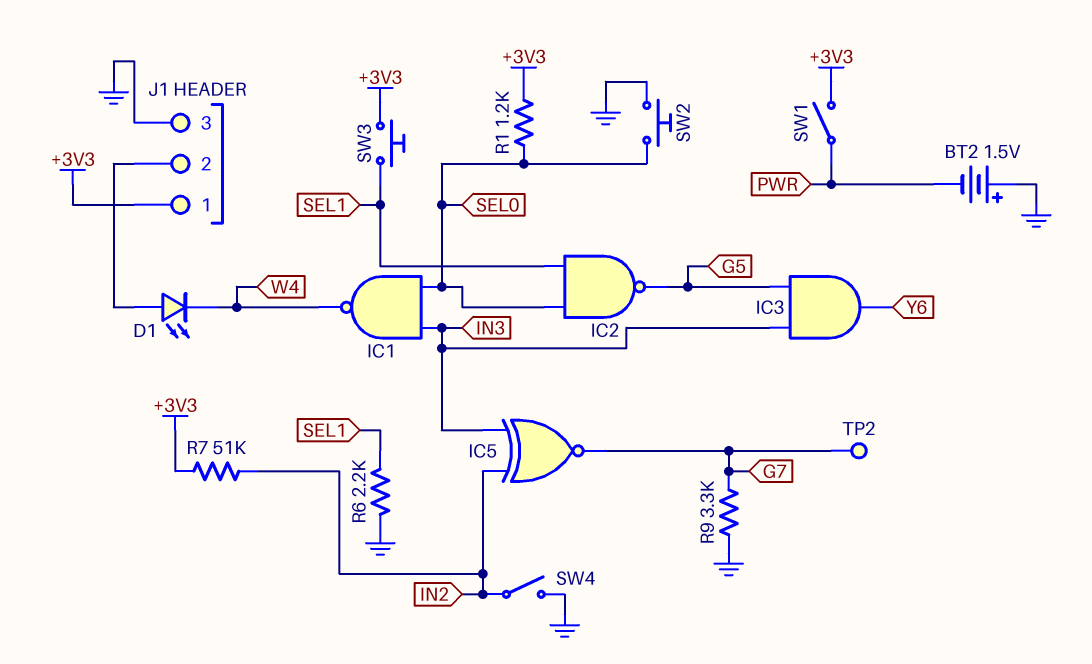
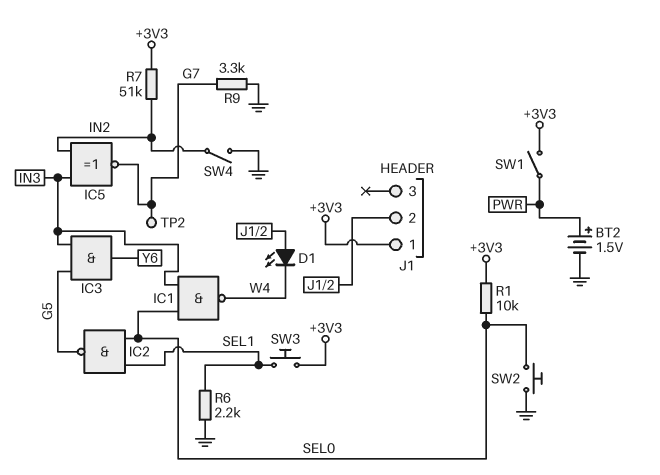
BT2: 1.5V (plus GND, minus PWR) -> 1.5V (plus PWR, minus GND)
J1 pin 3: GND -> none
R1: 1.2k (+3V3, SEL0) -> 10k (+3V3, SEL0)

